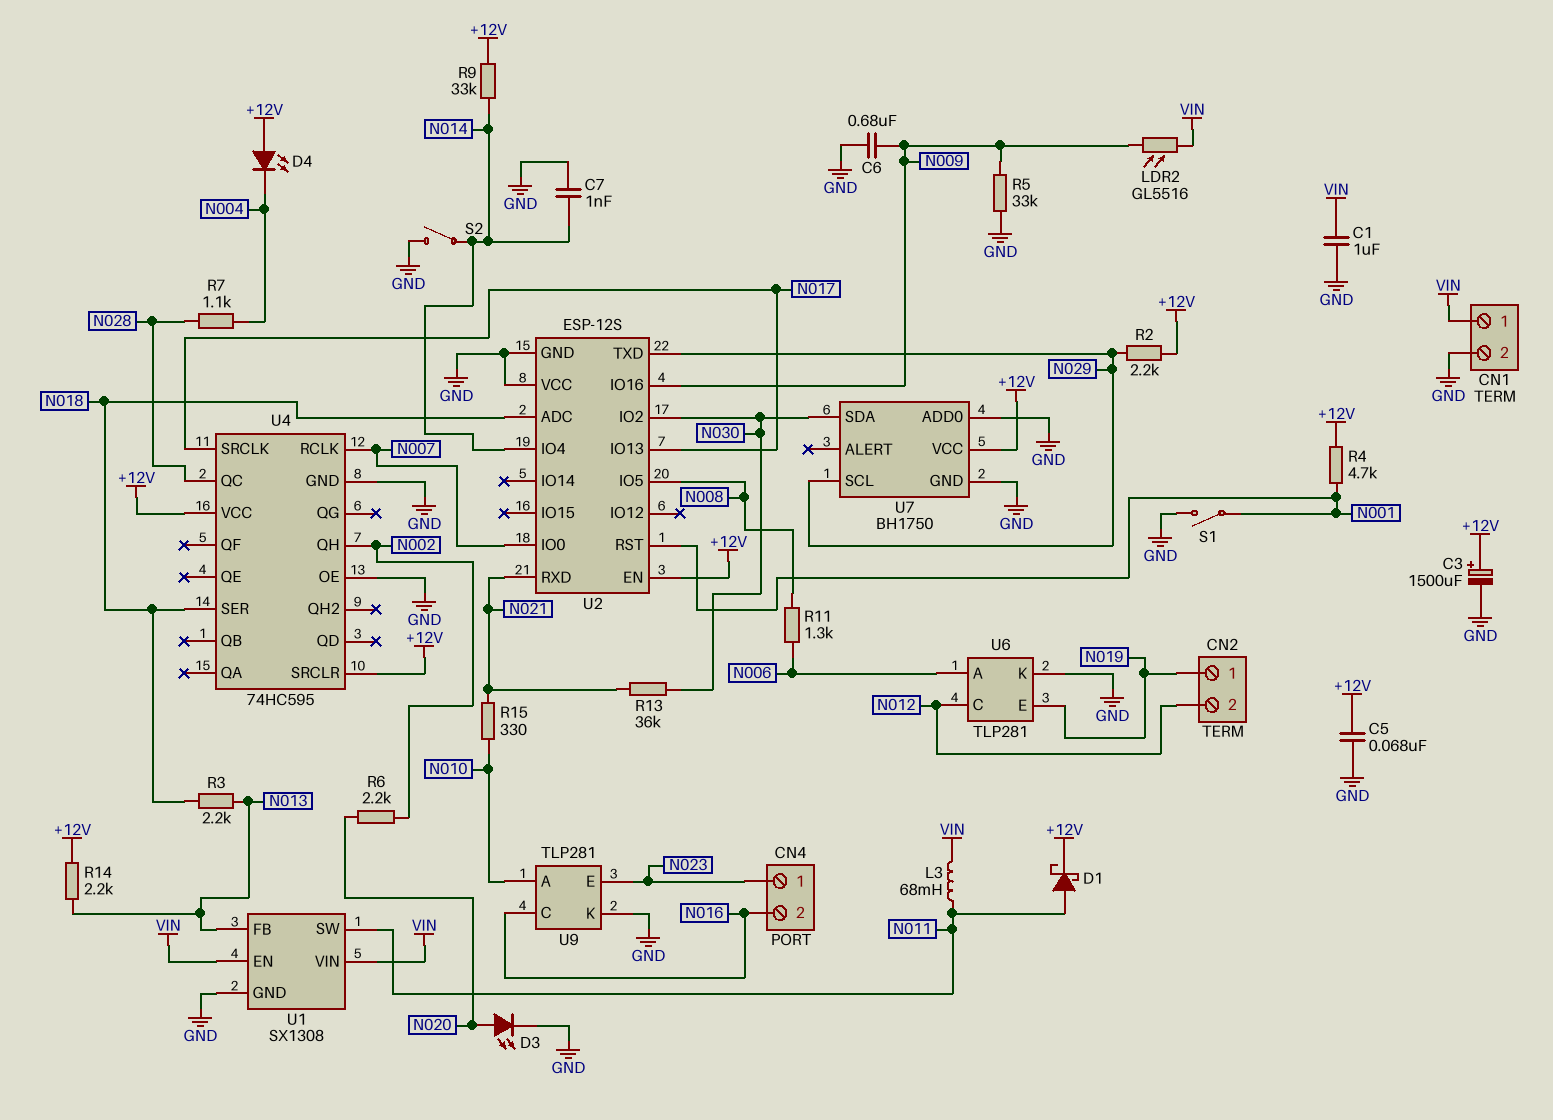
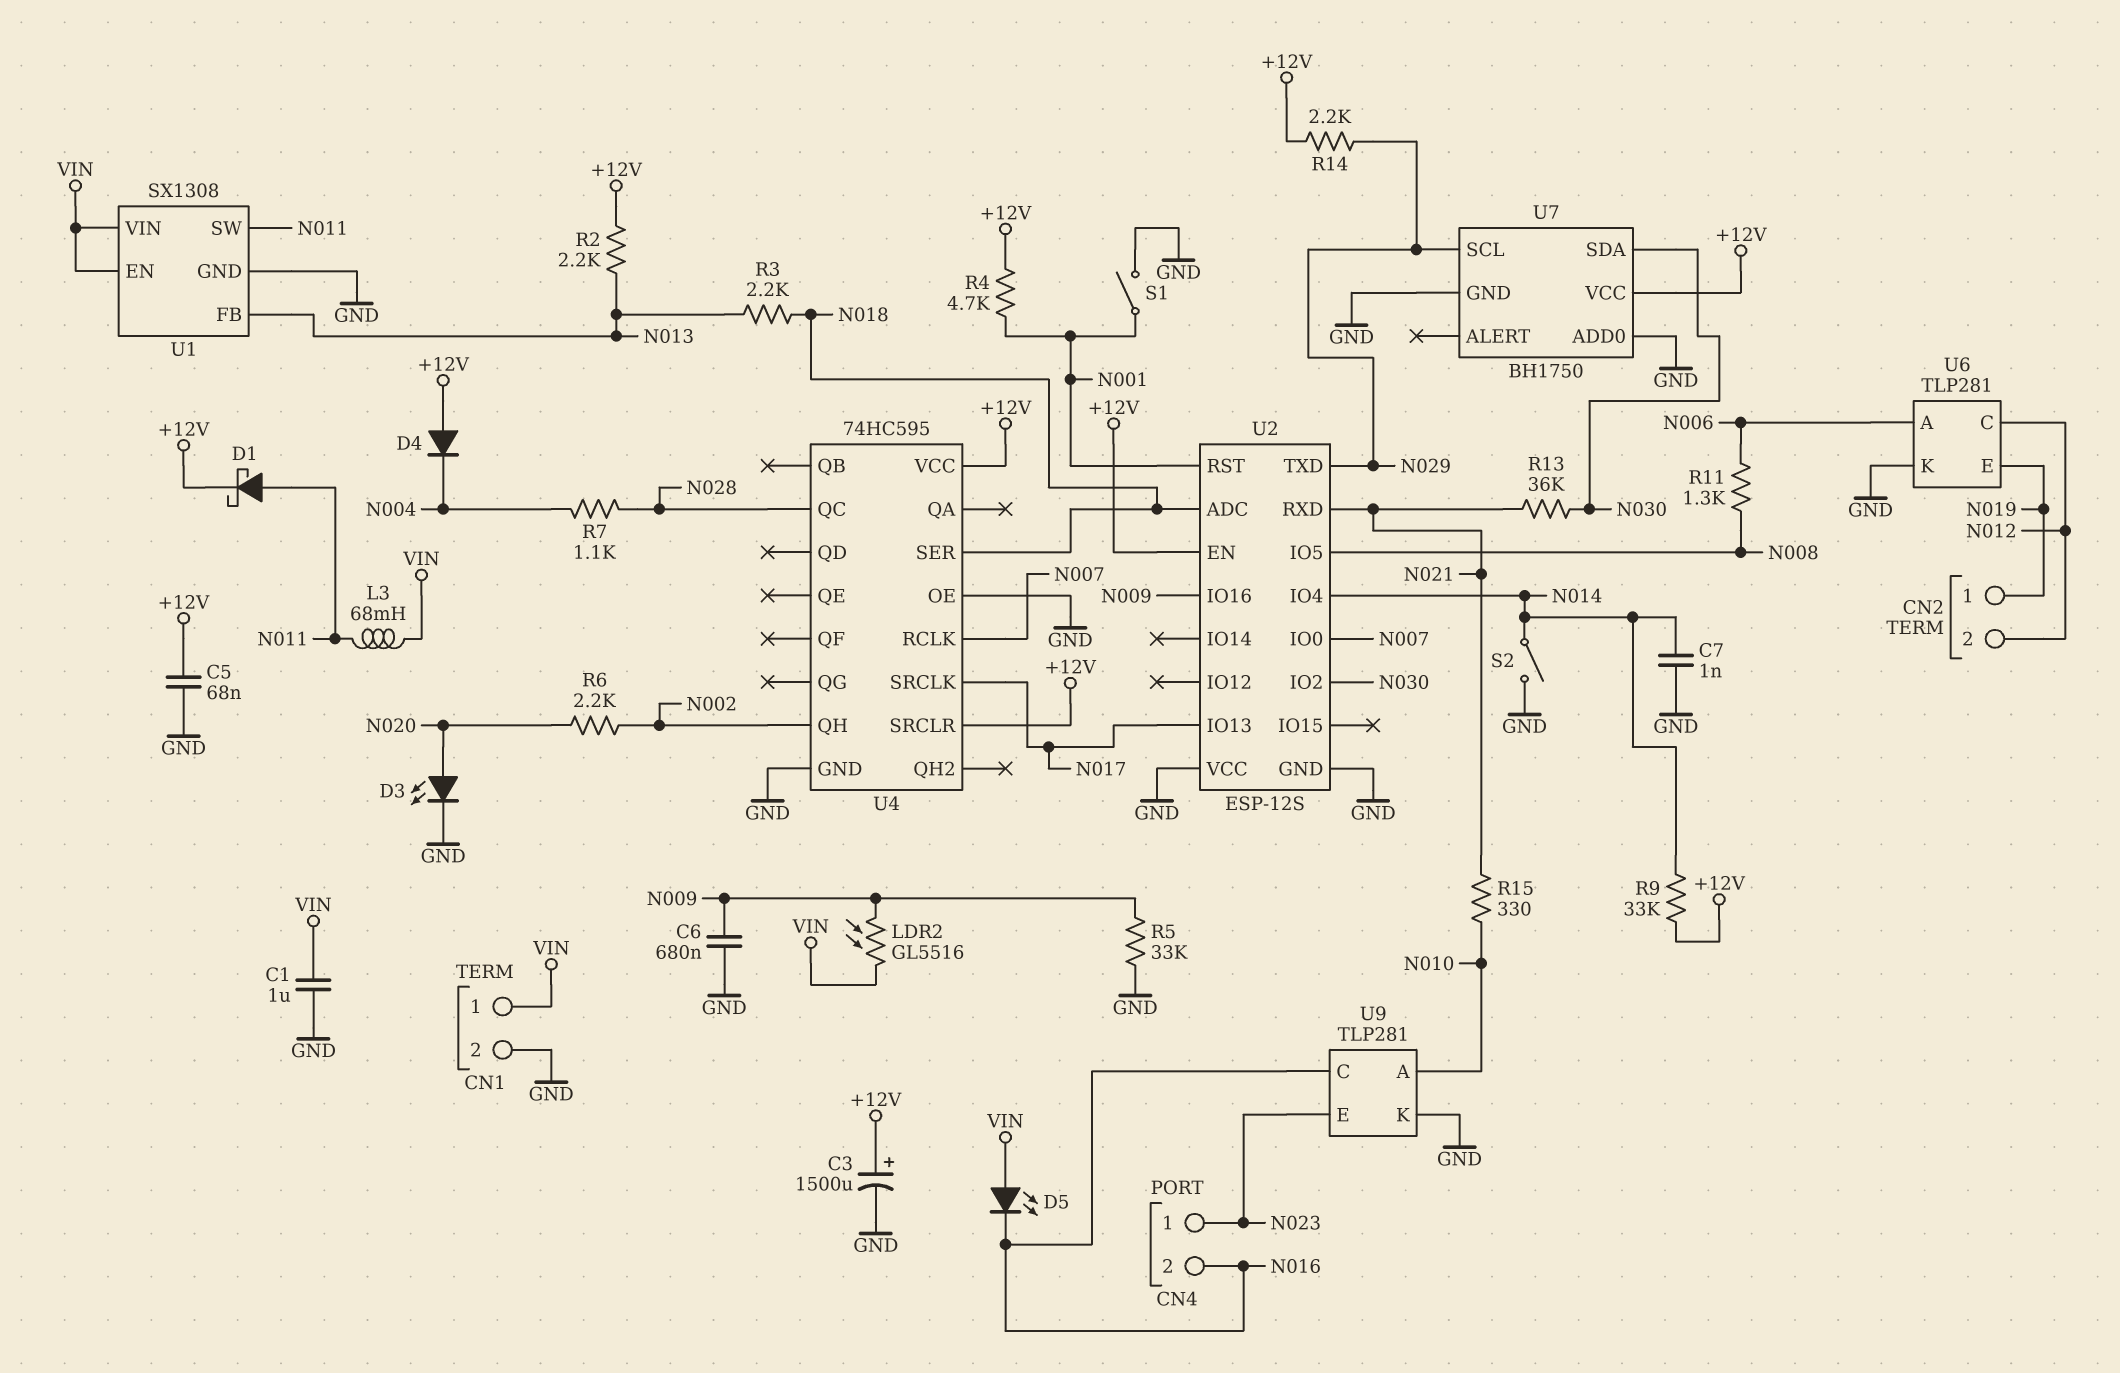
D4: LED (A +12V, K N004) -> diode (A +12V, K N004)
D5: none -> LED (A VIN, K N016)
R2: 2.2k (+12V, N029) -> 2.2k (+12V, N013)
R14: 2.2k (+12V, N013) -> 2.2k (+12V, N029)

